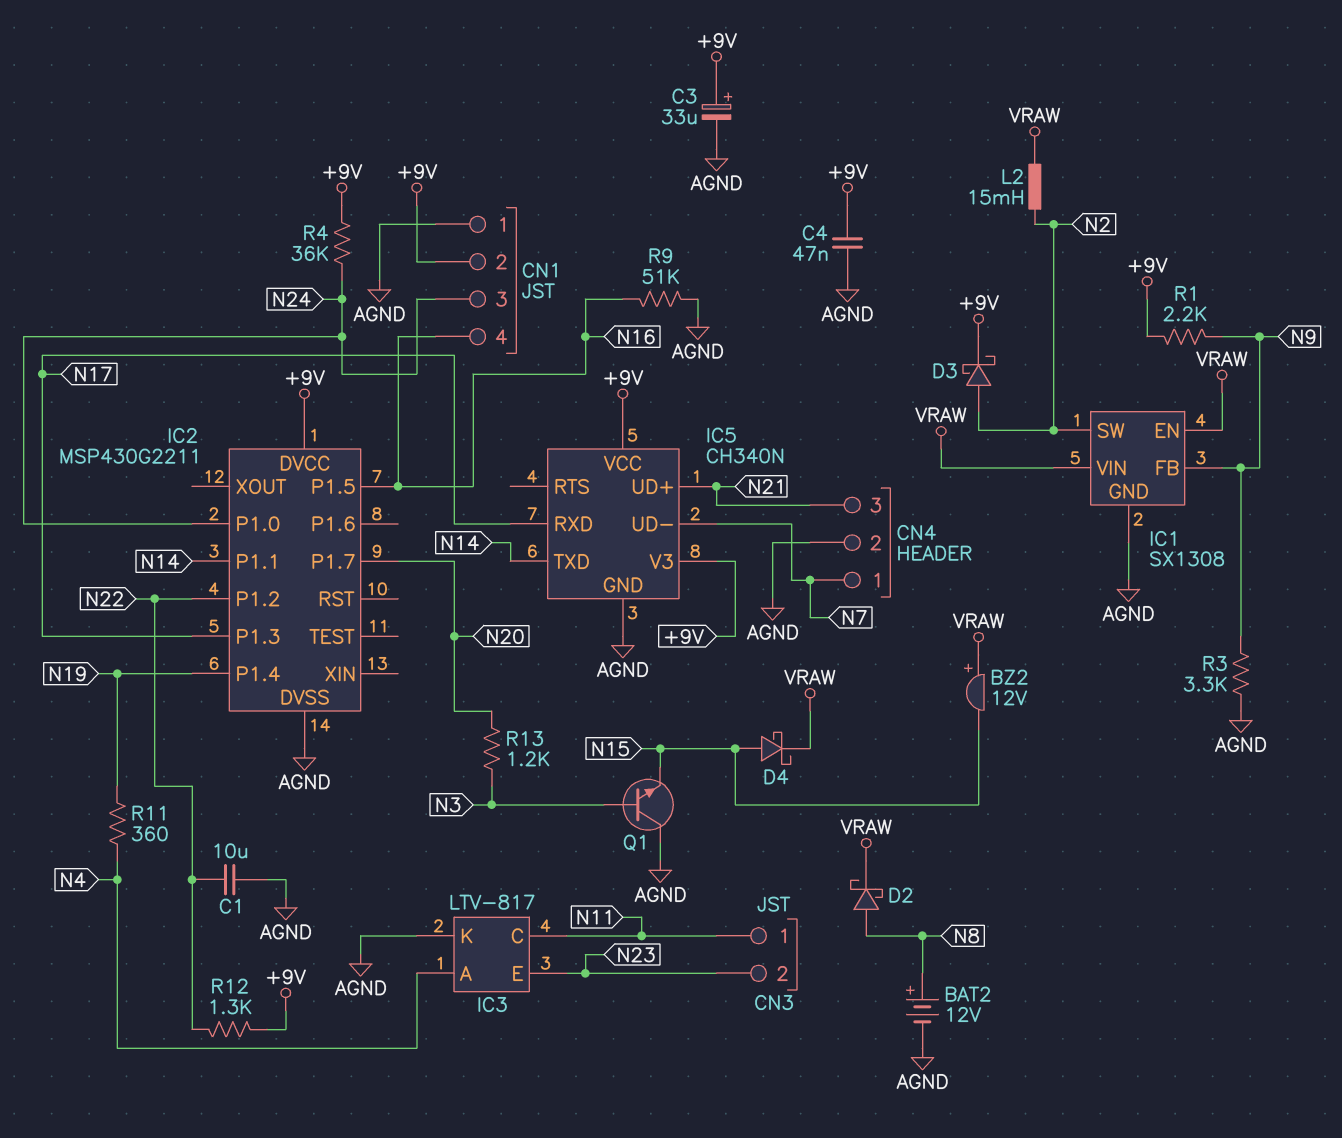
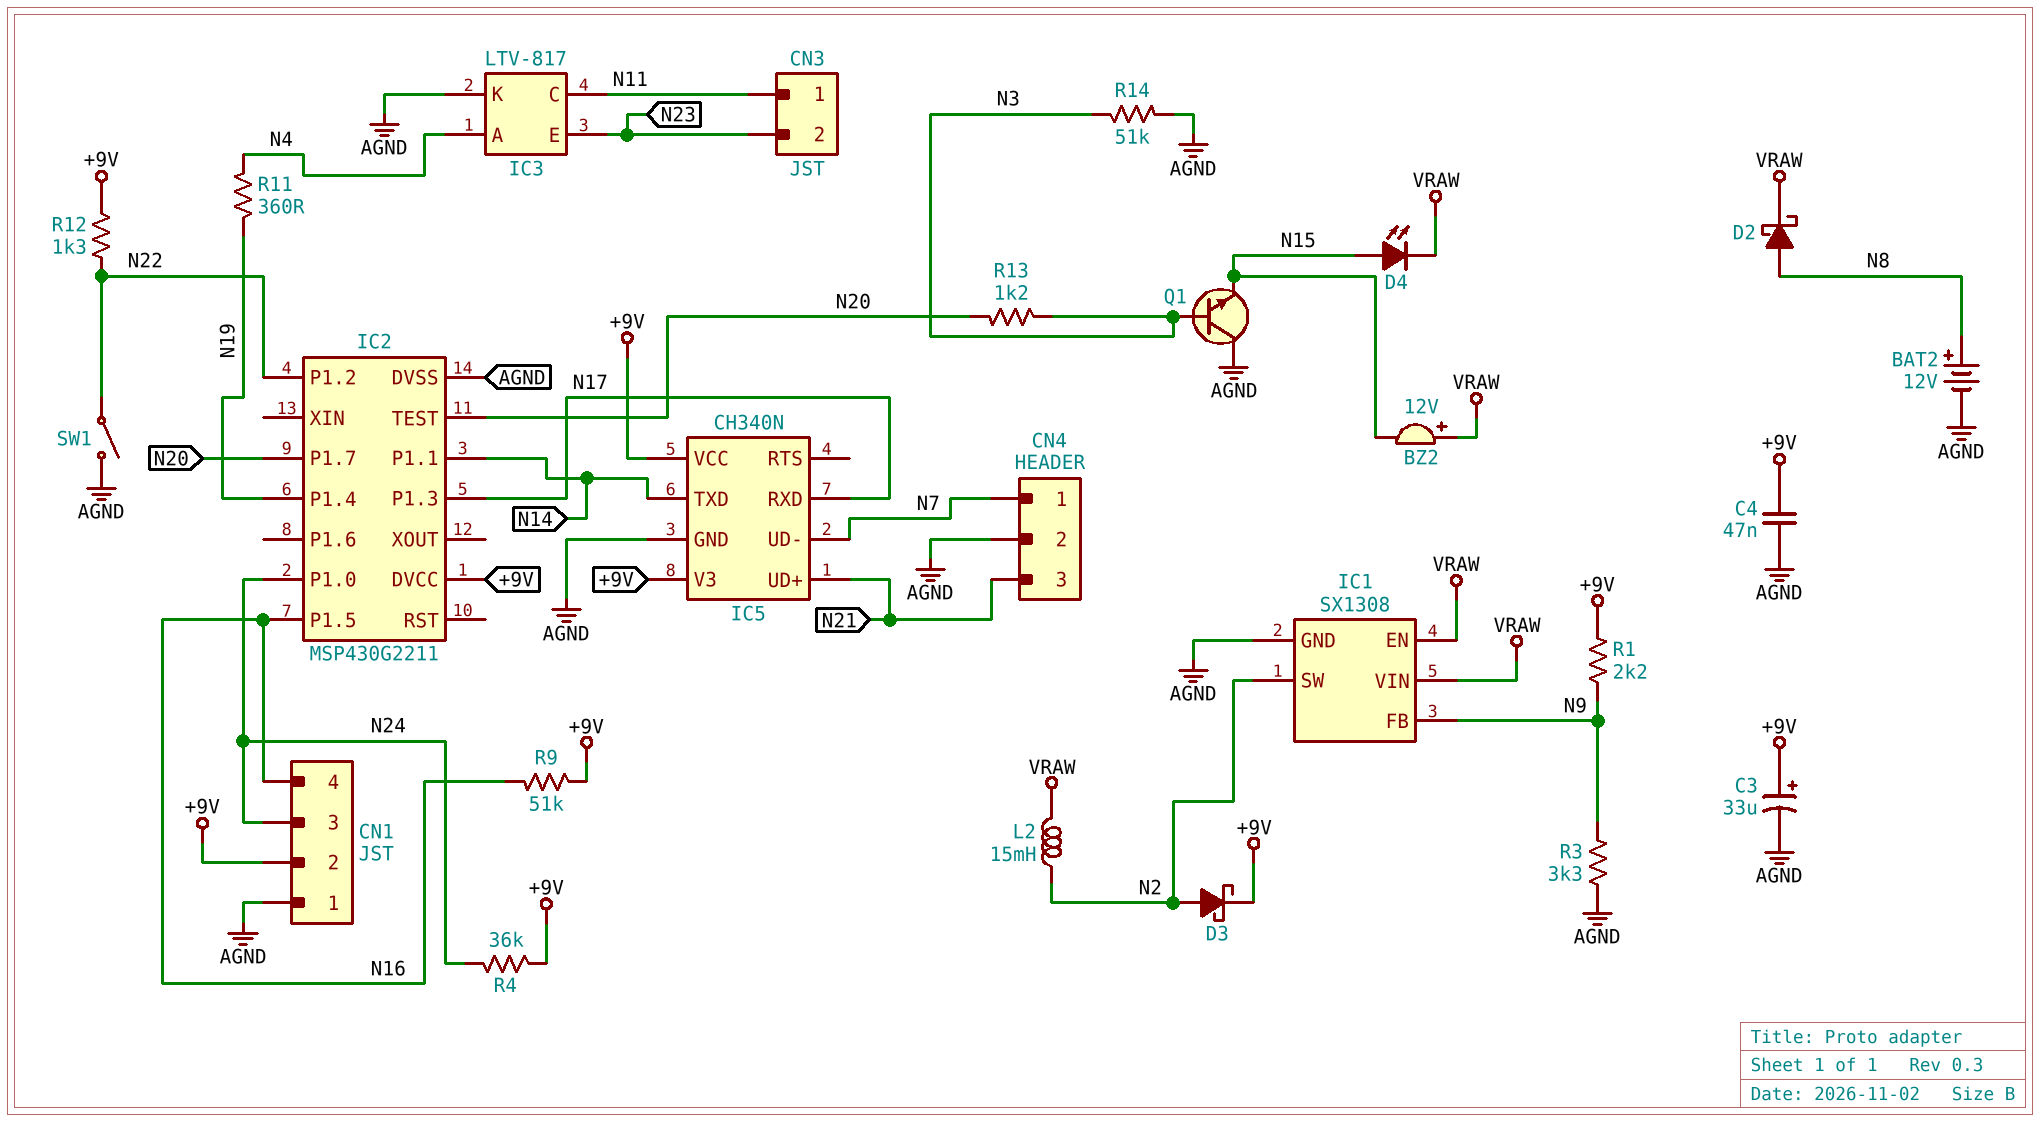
C1: 10uF (AGND, N22) -> none
D4: schottky (A N15, K VRAW) -> LED (A N15, K VRAW)
IC2 pin TEST: none -> N20
R9: 51k (AGND, N16) -> 51k (+9V, N16)
R14: none -> 51k (AGND, N3)
SW1: none -> switch (AGND, N22)

